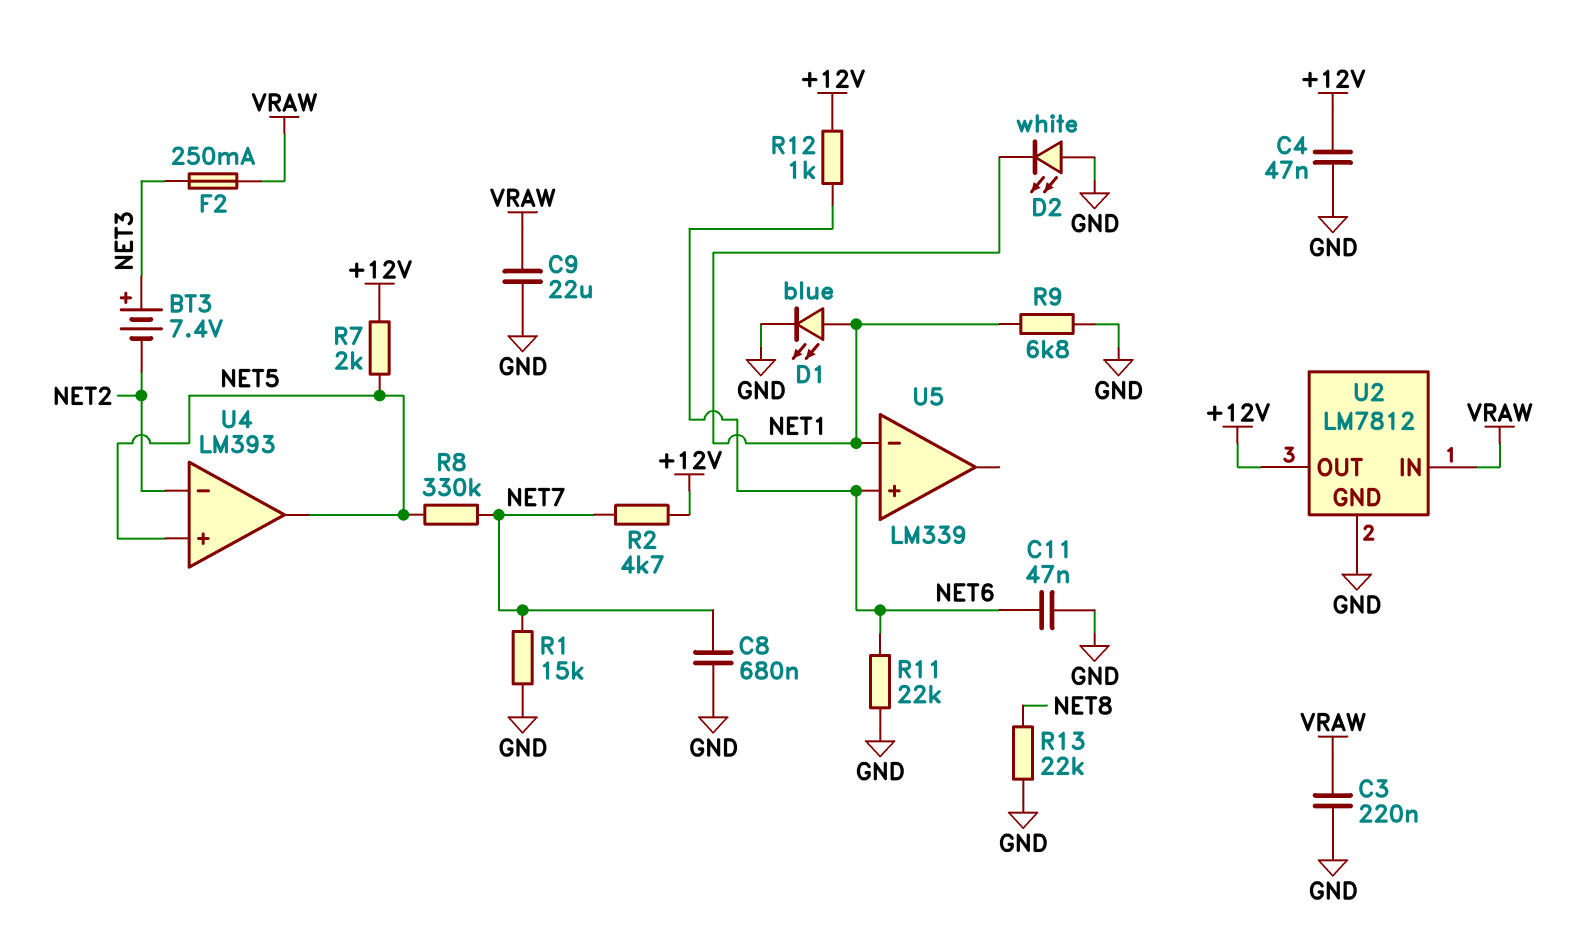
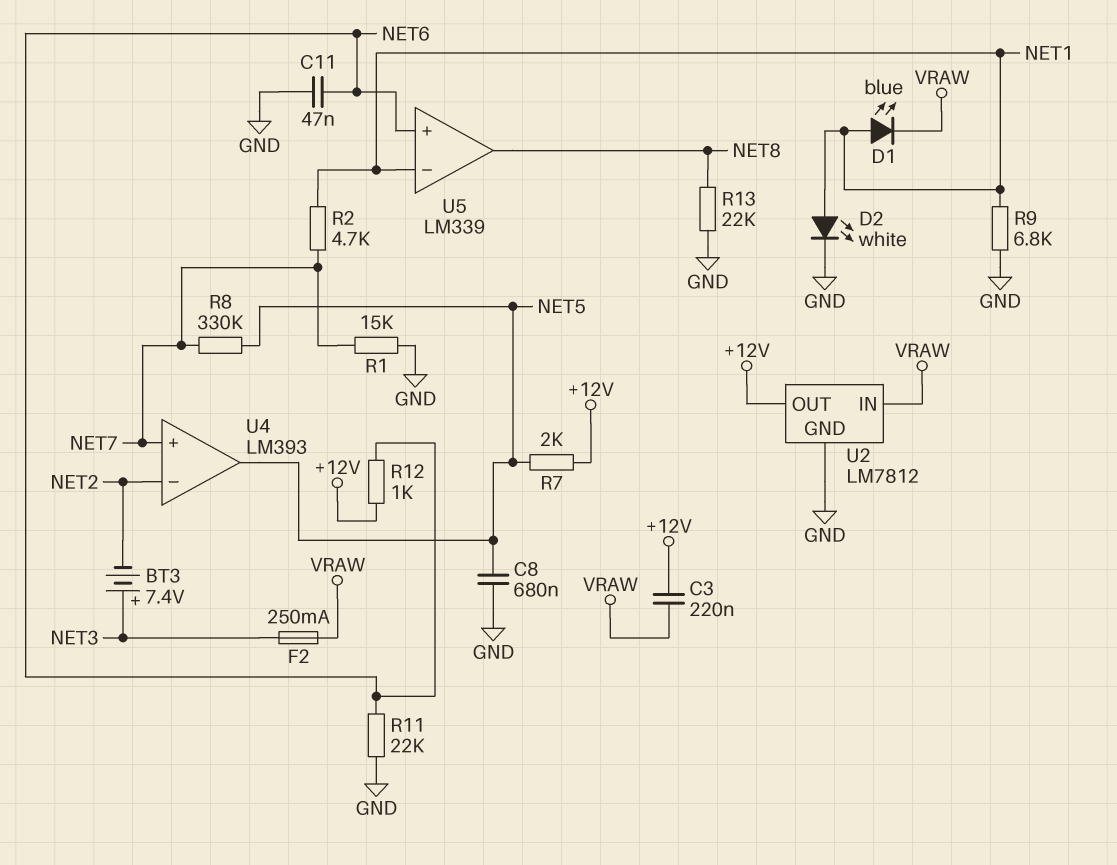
C3: 220nF (GND, VRAW) -> 220nF (+12V, VRAW)
C4: 47nF (+12V, GND) -> none
C8: 680nF (GND, NET7) -> 680nF (GND, NET5)
C9: 22uF (GND, VRAW) -> none
D1: LED blue (A NET1, K GND) -> LED blue (A NET1, K VRAW)
D2: LED white (A GND, K NET1) -> LED white (A NET1, K GND)
R2: 4.7k (+12V, NET7) -> 4.7k (NET1, NET7)
U4 pin in+: NET5 -> NET7
U5 pin out: none -> NET8

